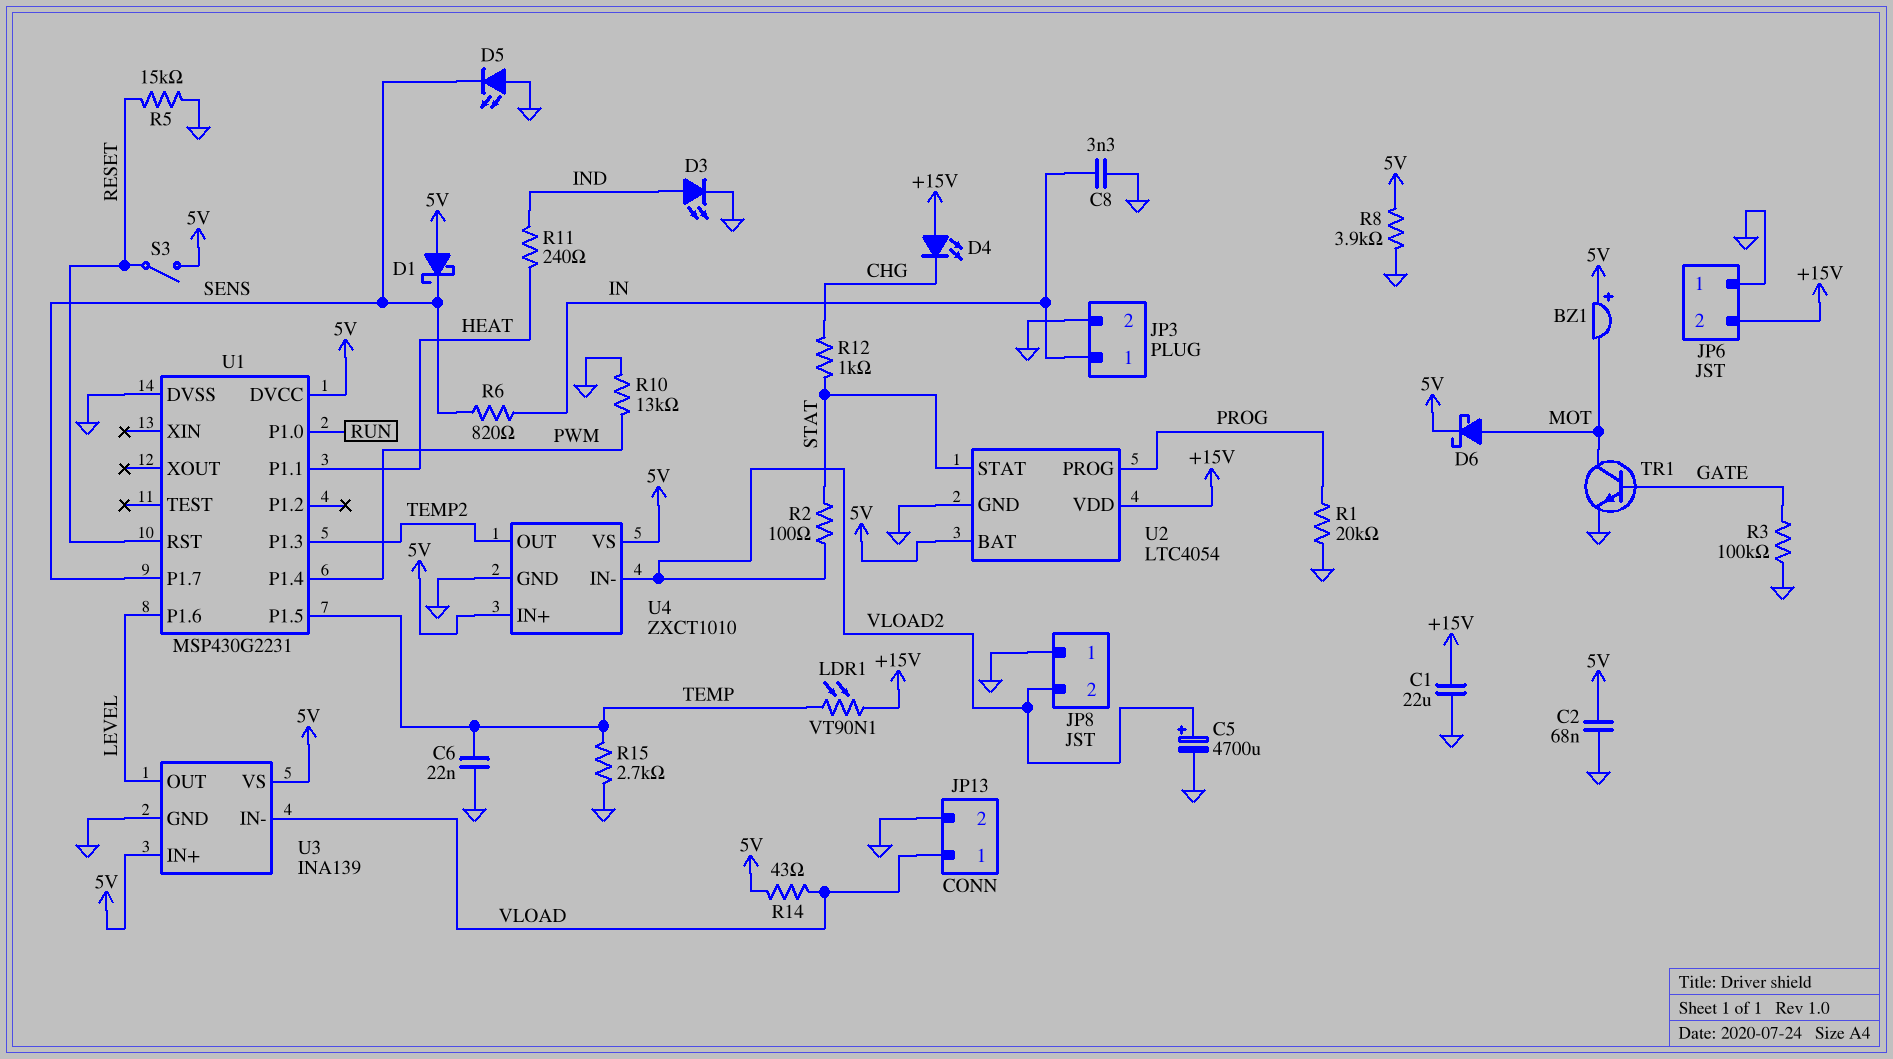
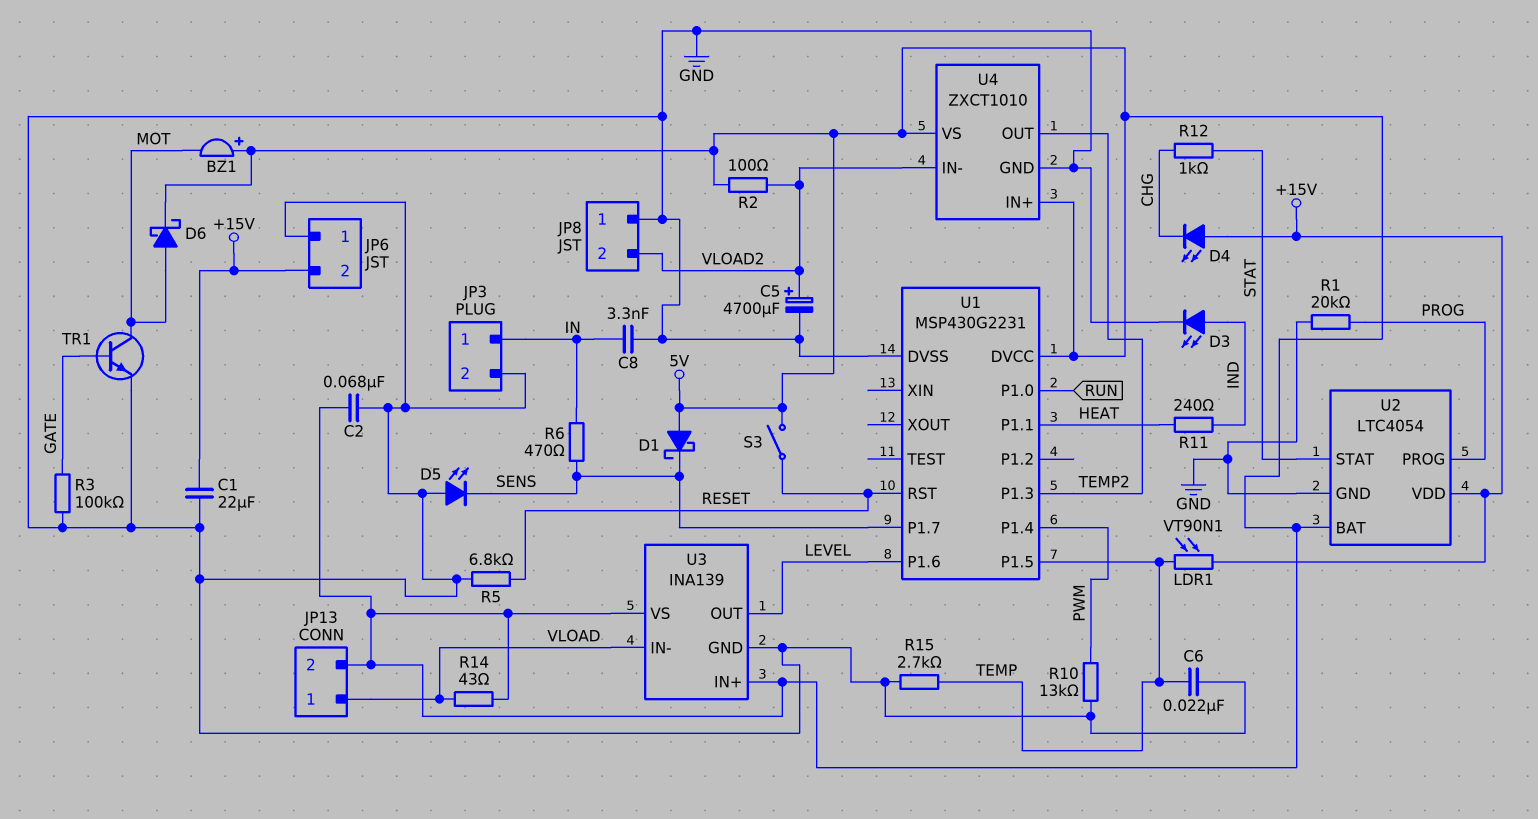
JP13 pin 2: GND -> 5V
R2: 100 (STAT, VLOAD2) -> 100 (5V, VLOAD2)
R5: 15k (GND, RESET) -> 6.8k (GND, RESET)
R6: 820 (IN, SENS) -> 470 (IN, SENS)
R8: 3.9k (5V, GND) -> none

